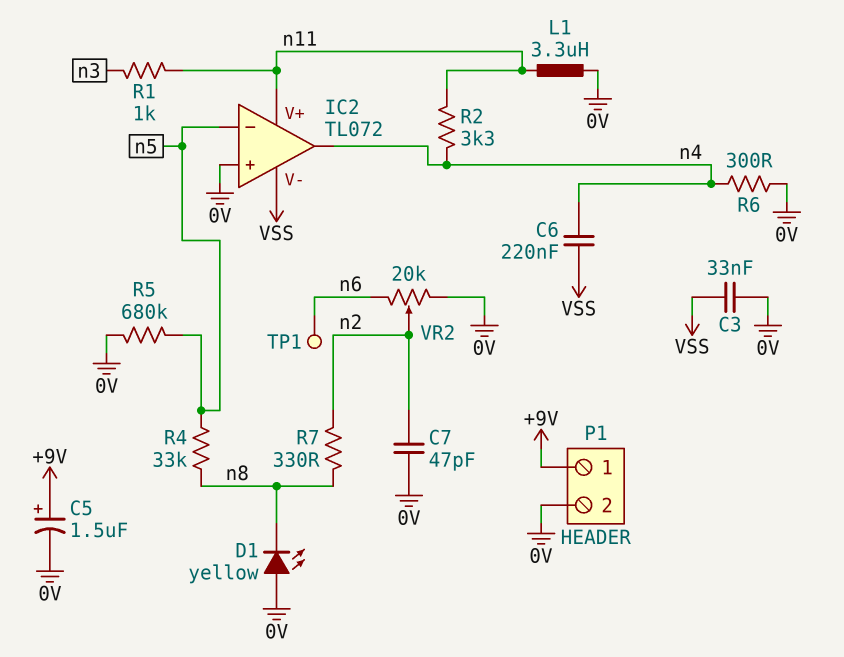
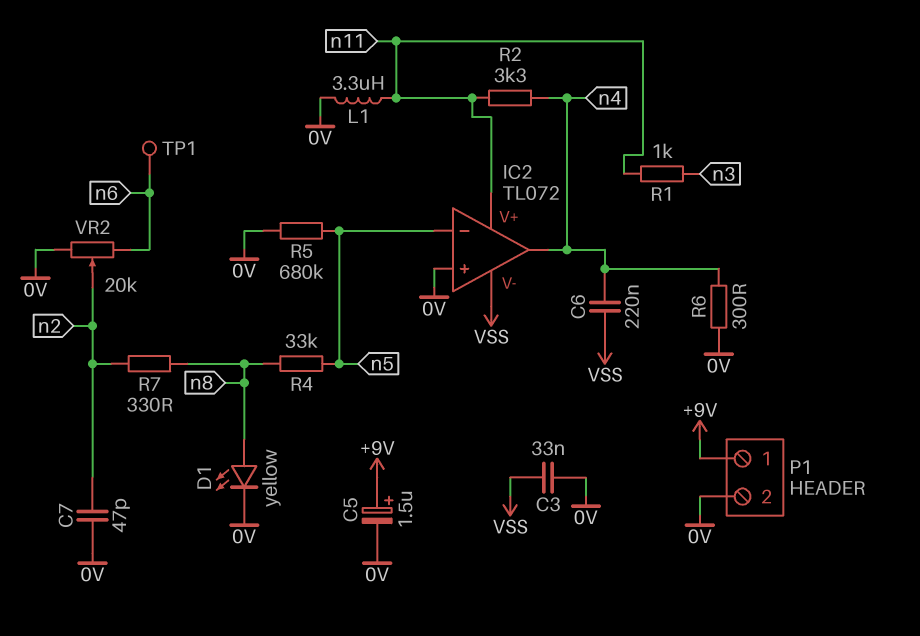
D1: LED yellow (A 0V, K n8) -> LED yellow (A n8, K 0V)

